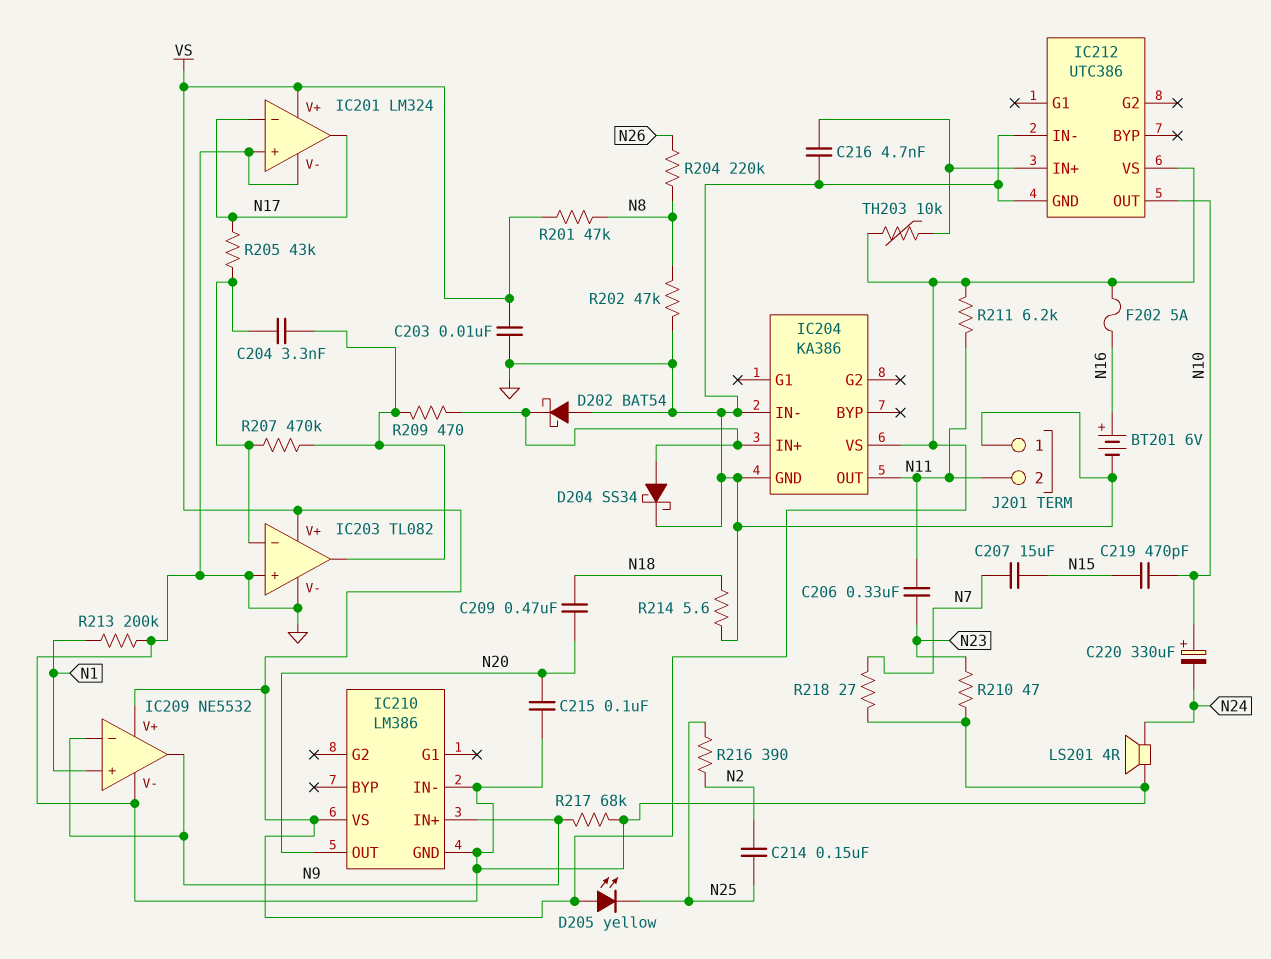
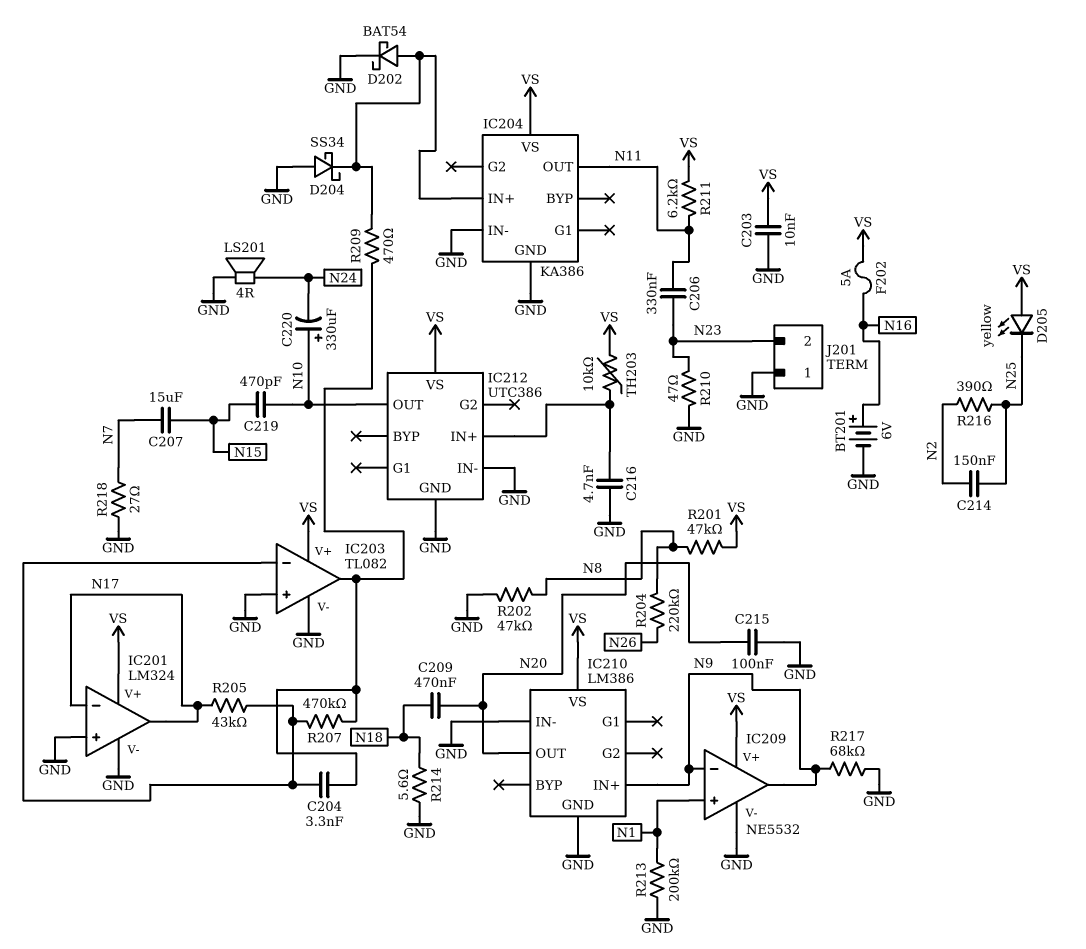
D202: schottky BAT54 (A GND, K IC204/IN+) -> schottky BAT54 (A IC204/IN+, K GND)
D204: schottky SS34 (A IC204/IN+, K GND) -> schottky SS34 (A GND, K IC204/IN+)
J201 pin 2: N11 -> N23

